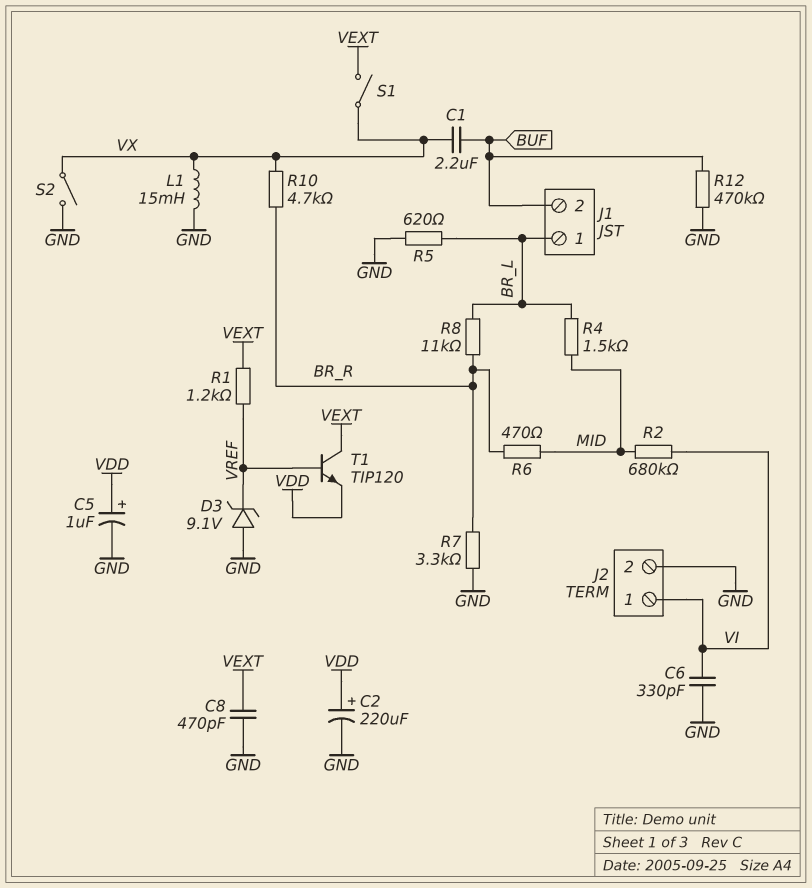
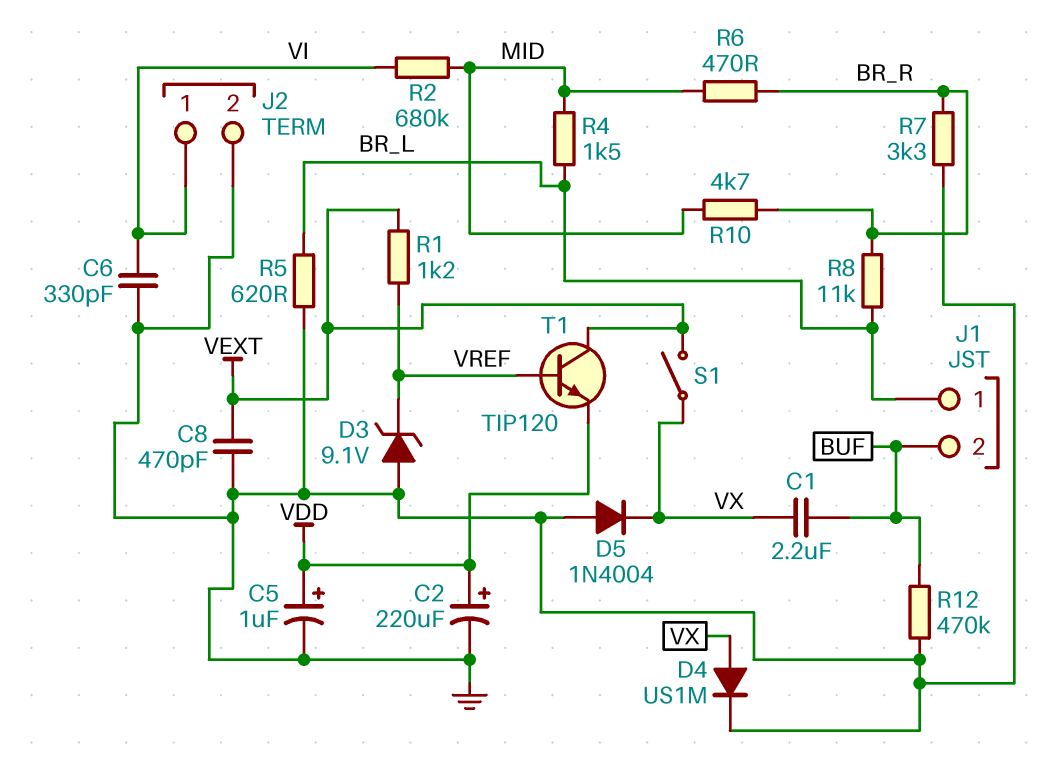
D4: none -> diode US1M (A VX, K GND)
D5: none -> diode 1N4004 (A GND, K VX)
L1: 15mH (GND, VX) -> none
R10: 4.7k (BR_R, VX) -> 4.7k (BR_R, MID)
S2: switch (GND, VX) -> none

